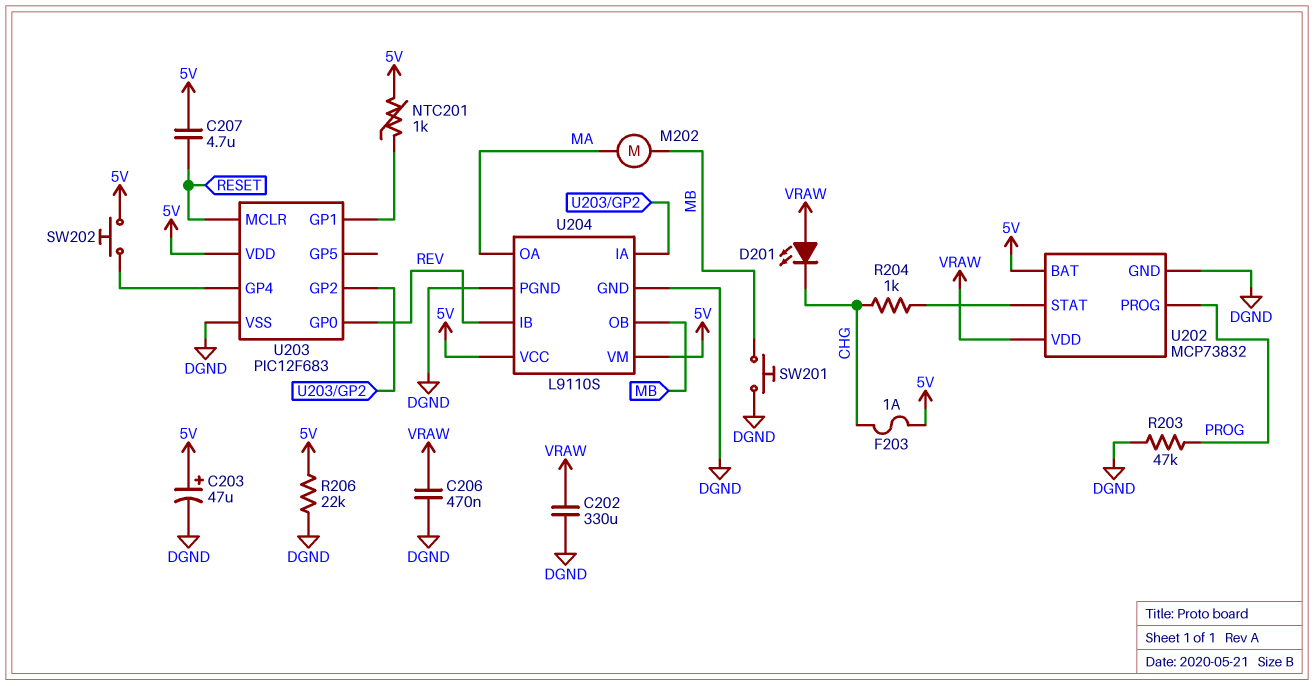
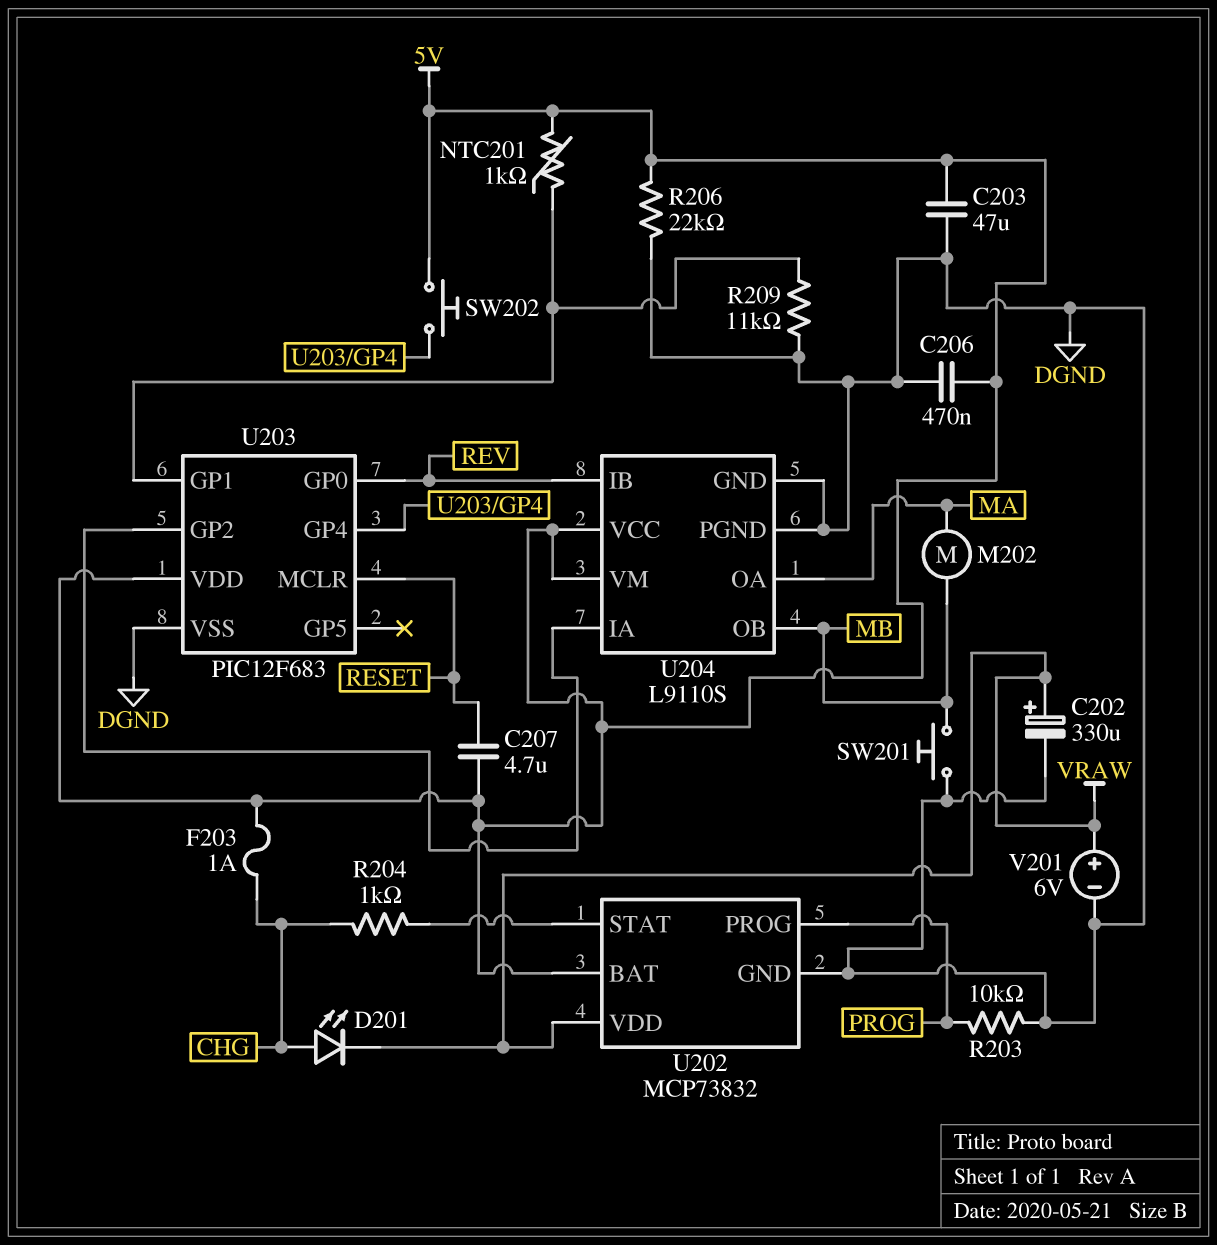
C202: 330uF (DGND, VRAW) -> 330uF (plus VRAW, minus DGND)
C203: 47uF (plus 5V, minus DGND) -> 47uF (5V, DGND)
C206: 470nF (DGND, VRAW) -> 470nF (5V, DGND)
D201: LED (A VRAW, K CHG) -> LED (A CHG, K VRAW)
R203: 47k (DGND, PROG) -> 10k (DGND, PROG)
R209: none -> 11k (DGND, U203/GP1)
V201: none -> 6V (plus VRAW, minus DGND)

